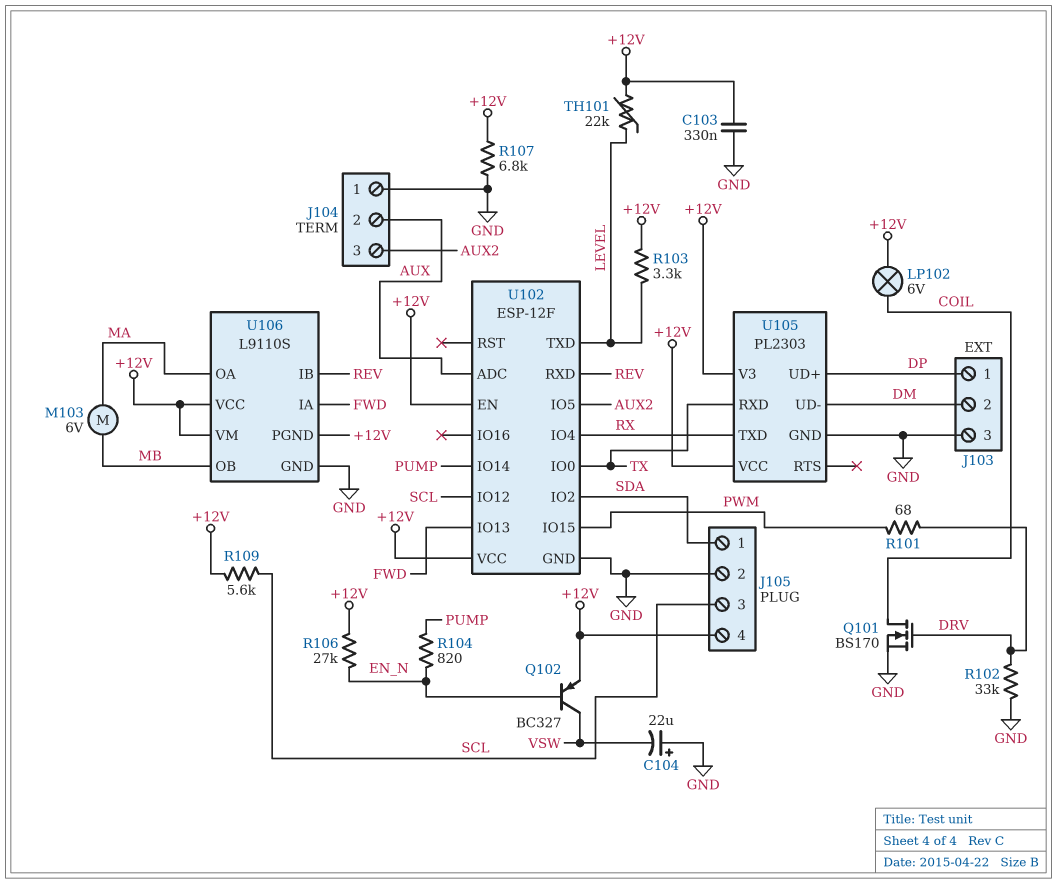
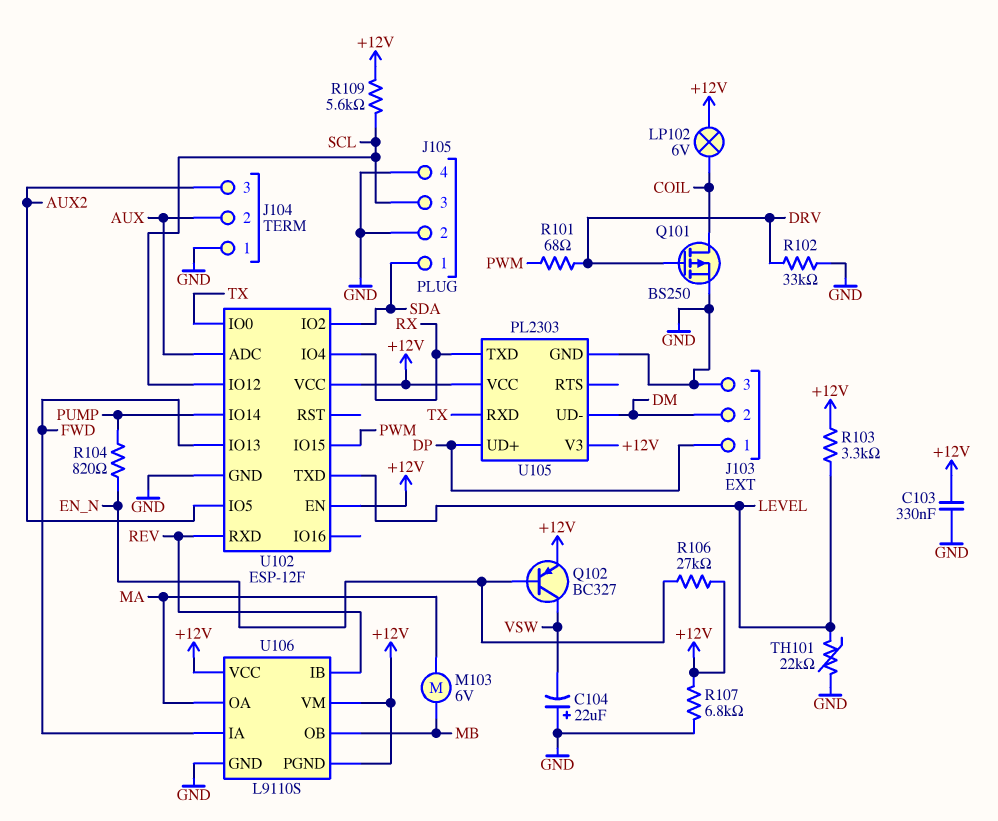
J105 pin 4: +12V -> GND
Q101: NMOS BS170 (G DRV, D COIL, S GND) -> PMOS BS250 (G DRV, D COIL, S GND)
TH101: 22k (+12V, LEVEL) -> 22k (GND, LEVEL)

